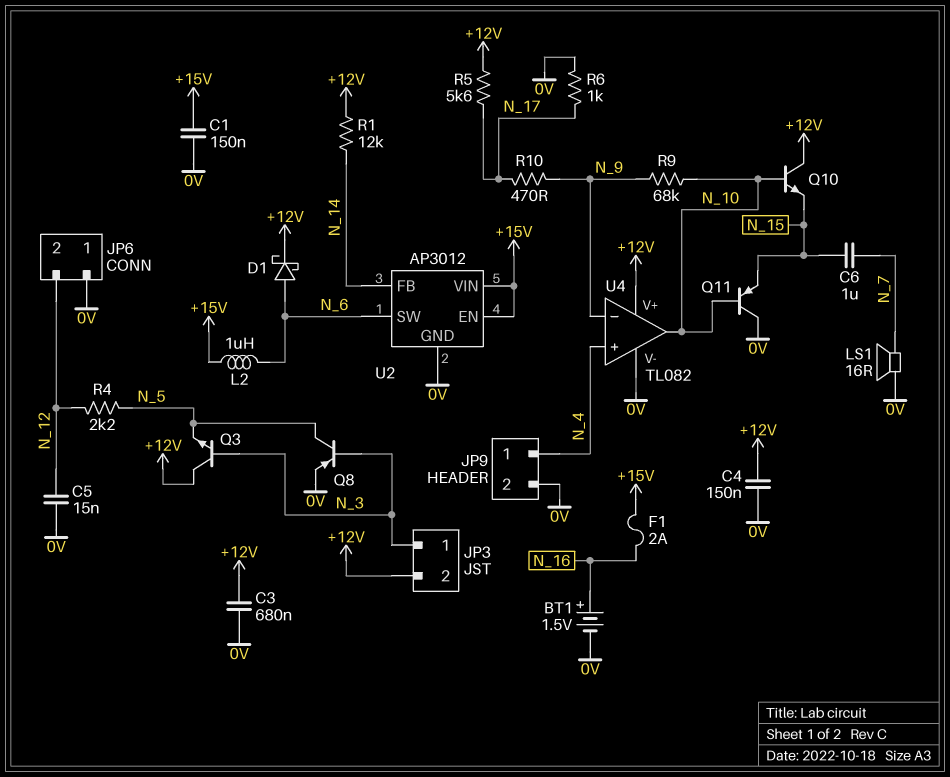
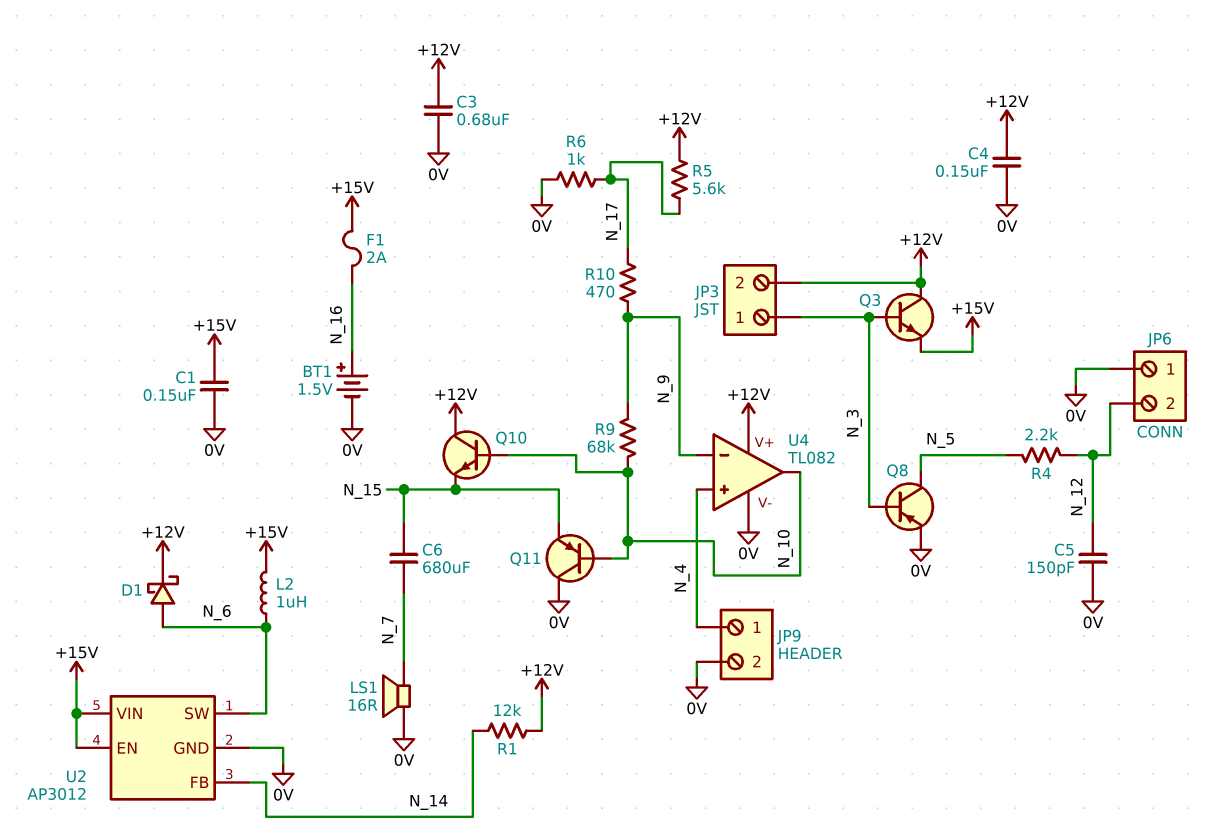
C5: 15nF (0V, N_12) -> 150pF (0V, N_12)
C6: 1uF (N_7, N_15) -> 680uF (N_7, N_15)
Q3: NPN (B N_3, C +12V, E N_5) -> NPN (B N_3, C +12V, E +15V)

